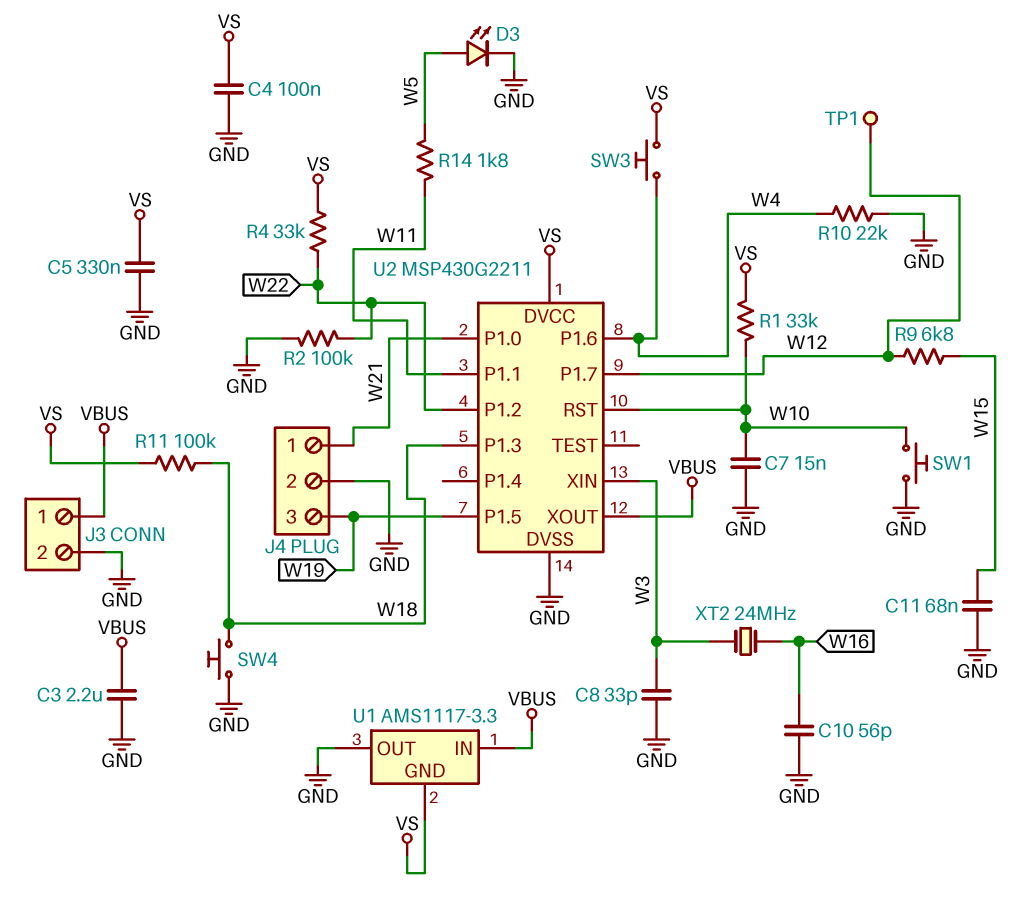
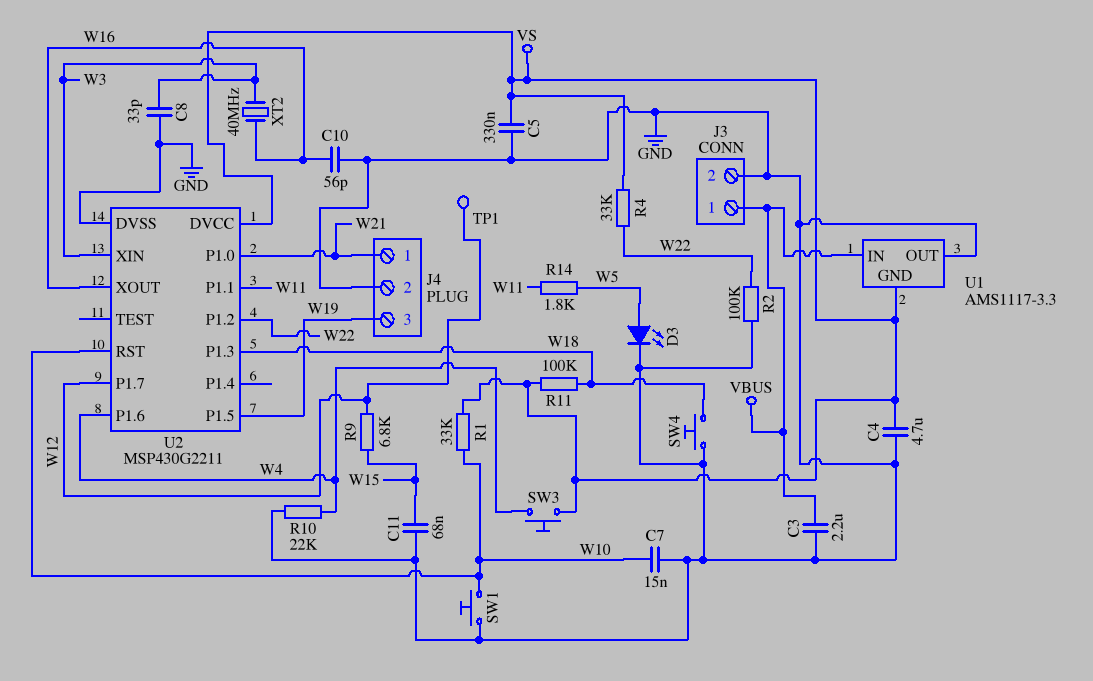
C4: 100nF (GND, VS) -> 4.7uF (GND, VS)
U2 pin XOUT: VBUS -> W16
XT2: 24MHz (W3, W16) -> 40MHz (W3, W16)

